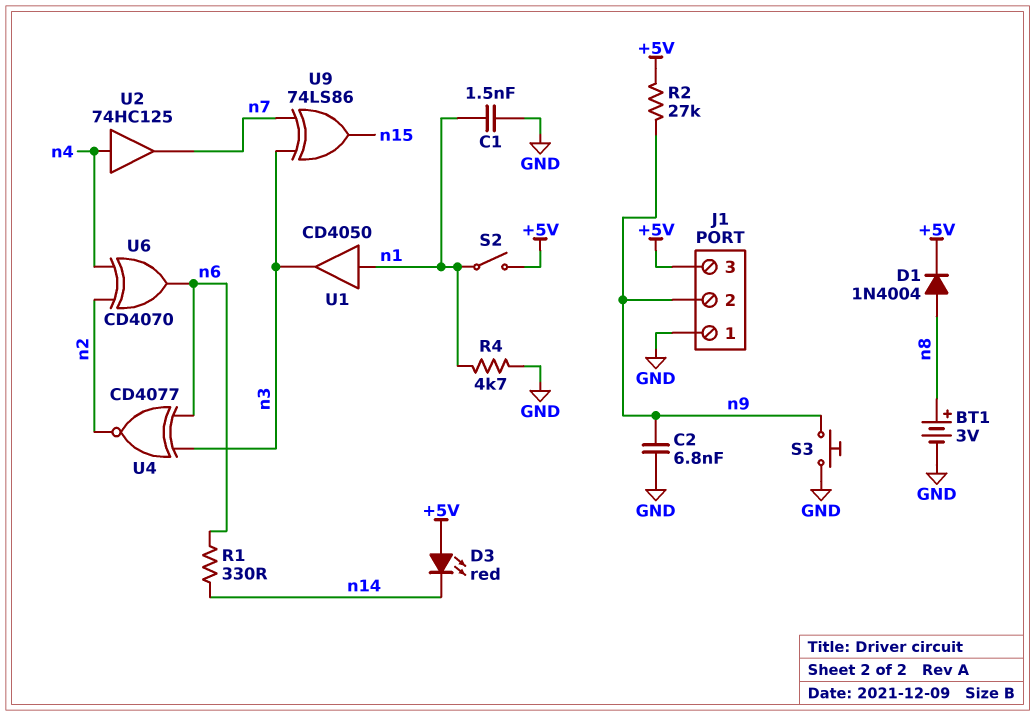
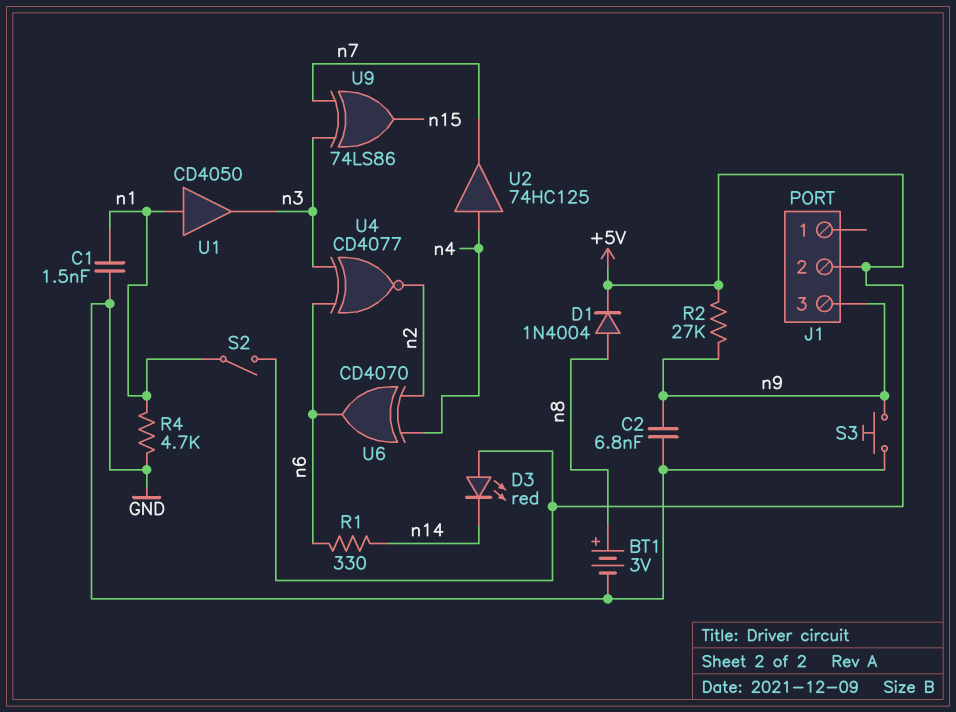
J1 pin 1: GND -> none
J1 pin 2: n9 -> +5V
J1 pin 3: +5V -> n9

